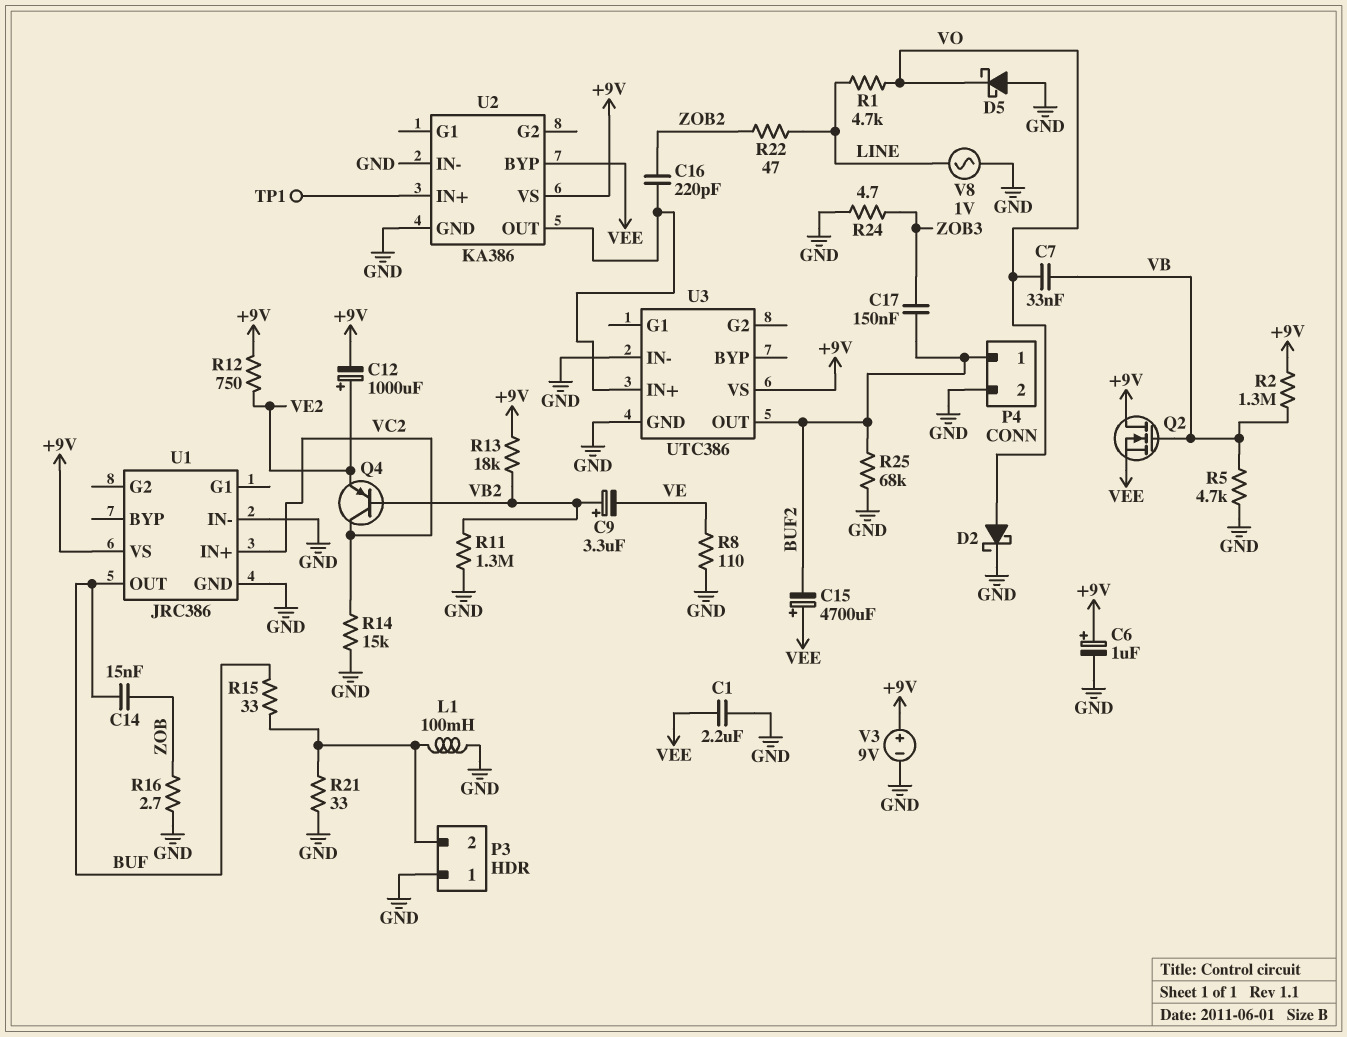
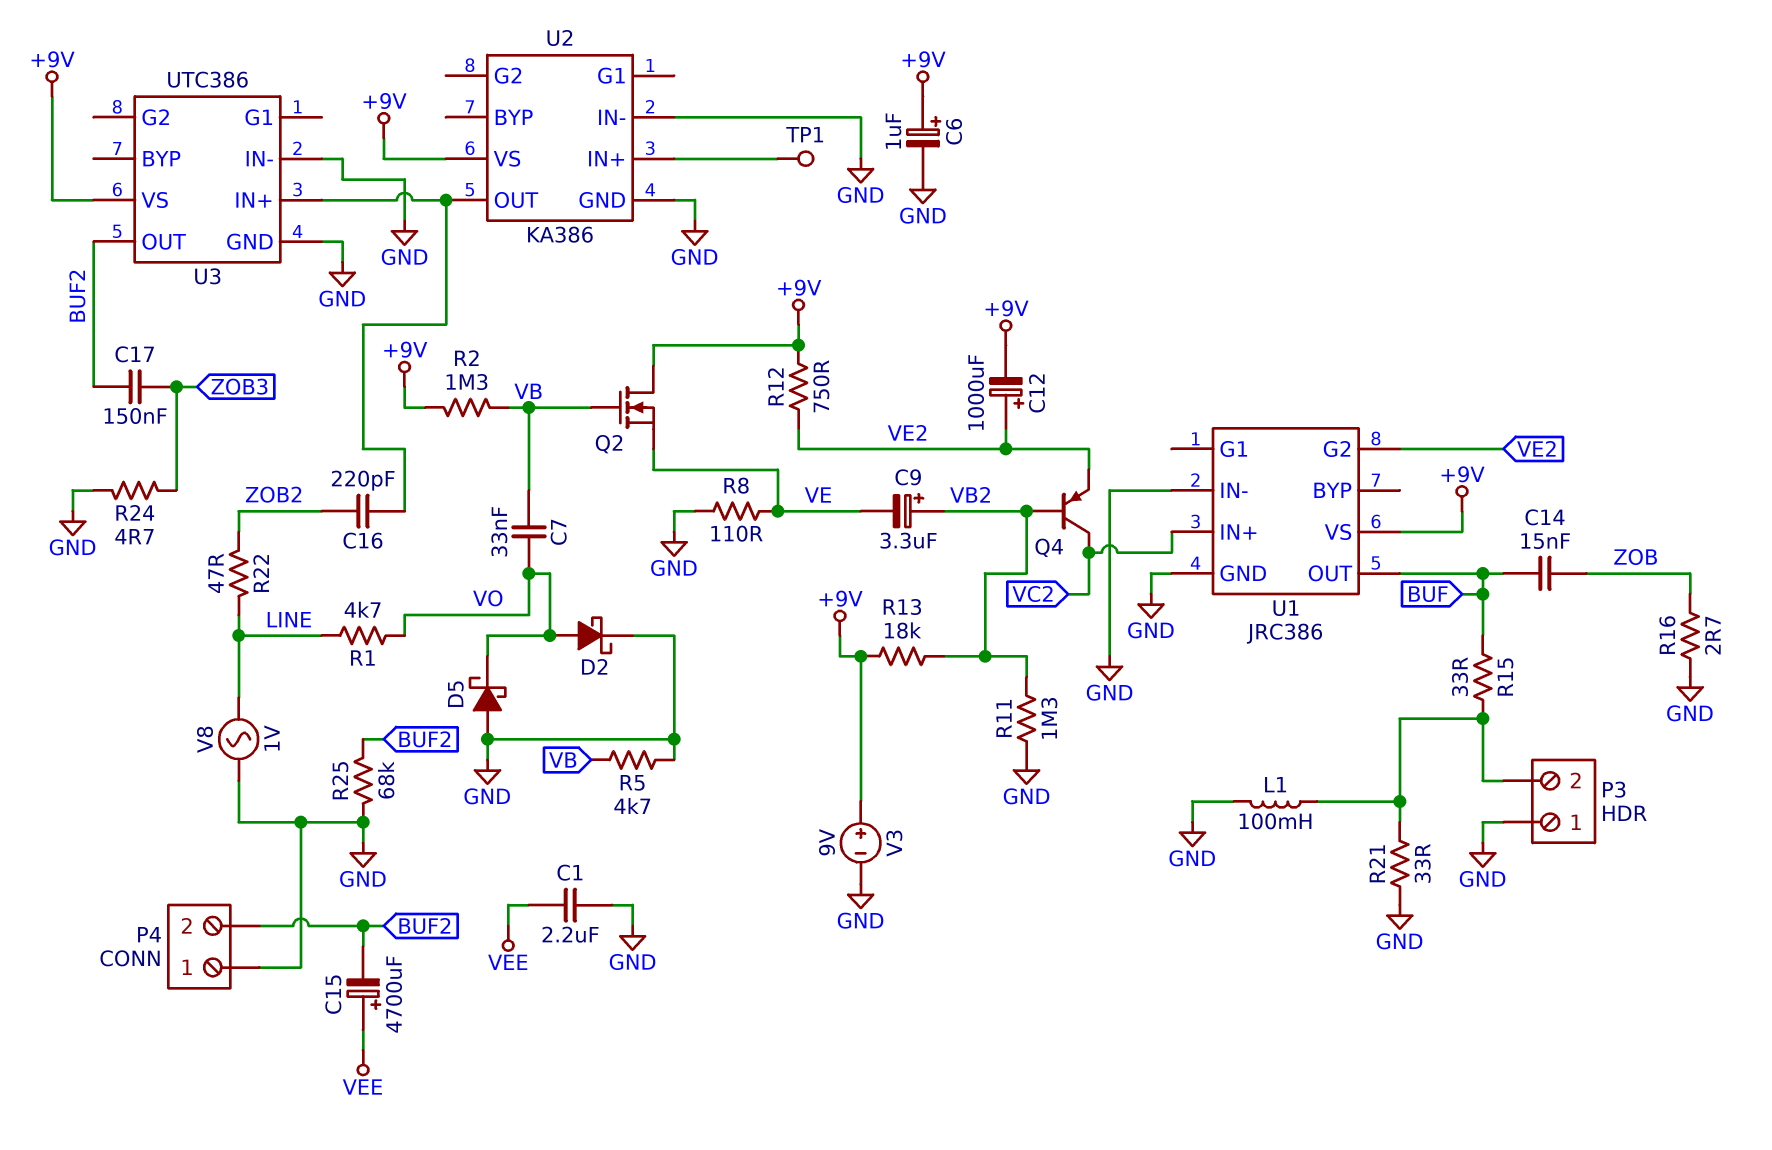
P4 pin 1: BUF2 -> GND
P4 pin 2: GND -> BUF2
Q2: NMOS (G VB, D +9V, S VEE) -> NMOS (G VB, D +9V, S VE)
R14: 15k (GND, VC2) -> none
U1 pin G2: none -> VE2
U2 pin BYP: VEE -> none

